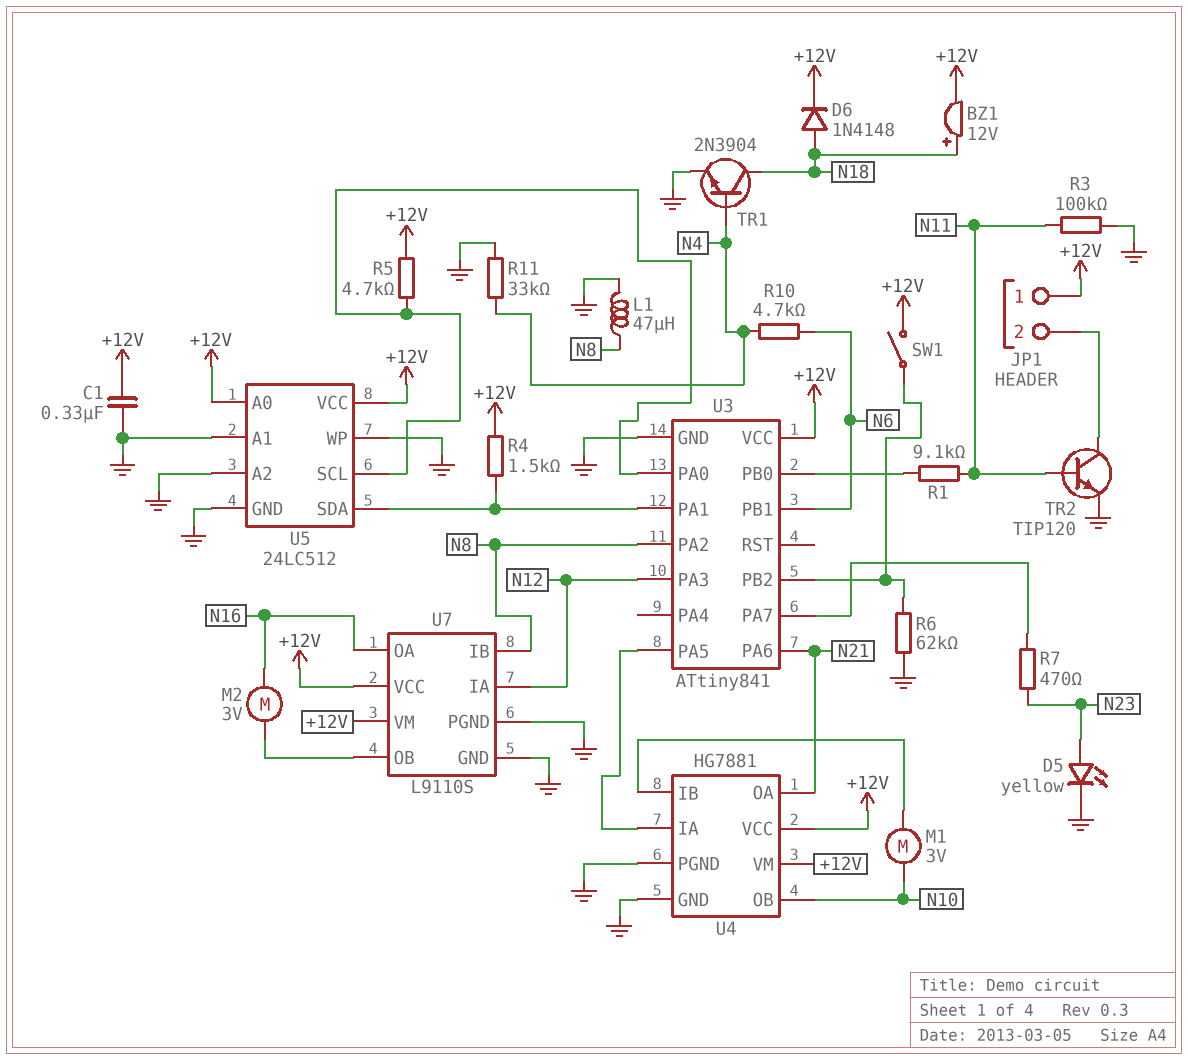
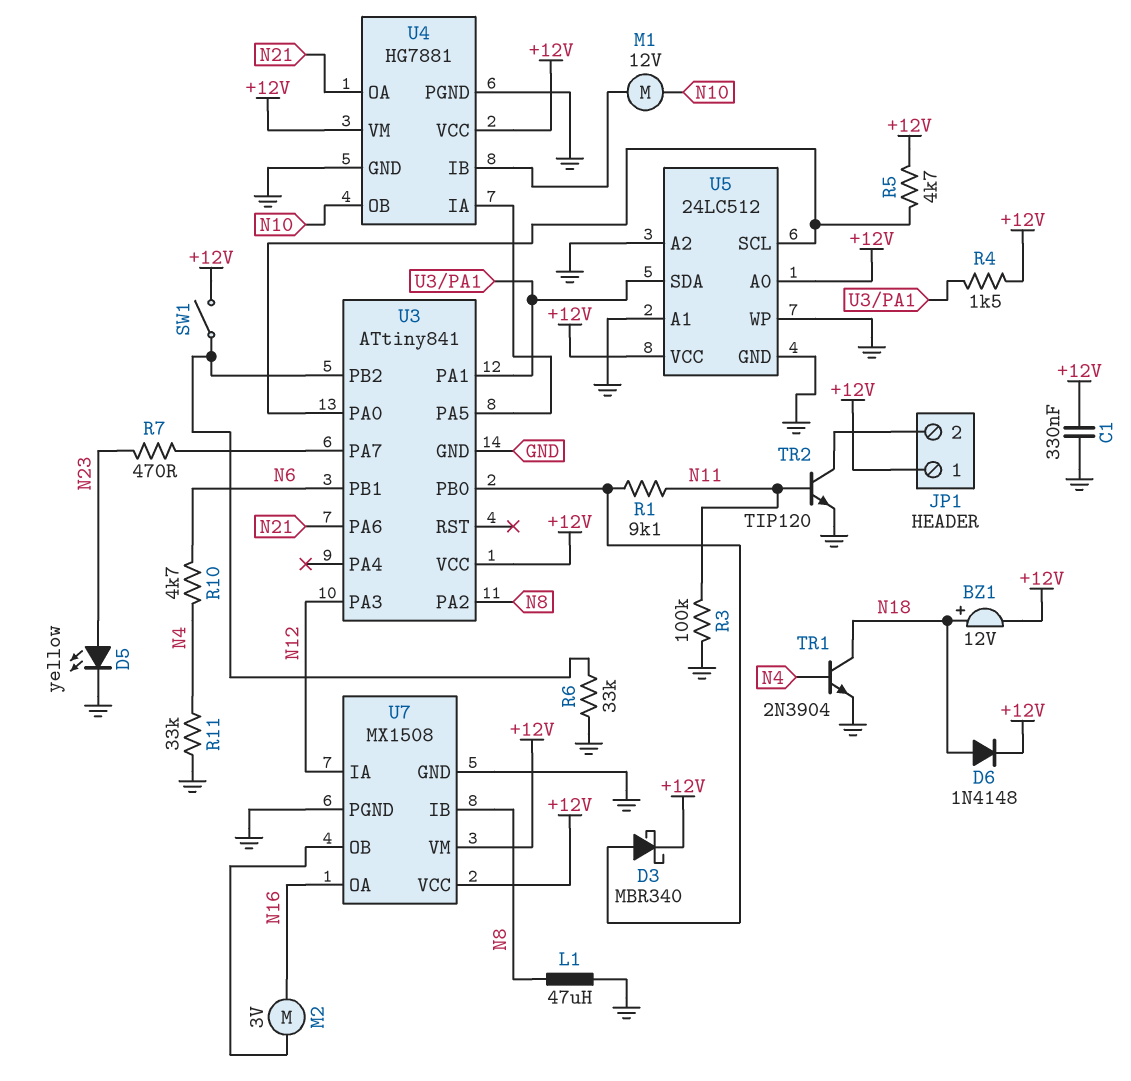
D3: none -> schottky MBR340 (A U3/PB0, K +12V)
M1: motor 3V (N10, U4/IB) -> motor 12V (N10, U4/IB)
R6: 62k (GND, U3/PB2) -> 33k (GND, U3/PB2)
U7: L9110S -> MX1508

